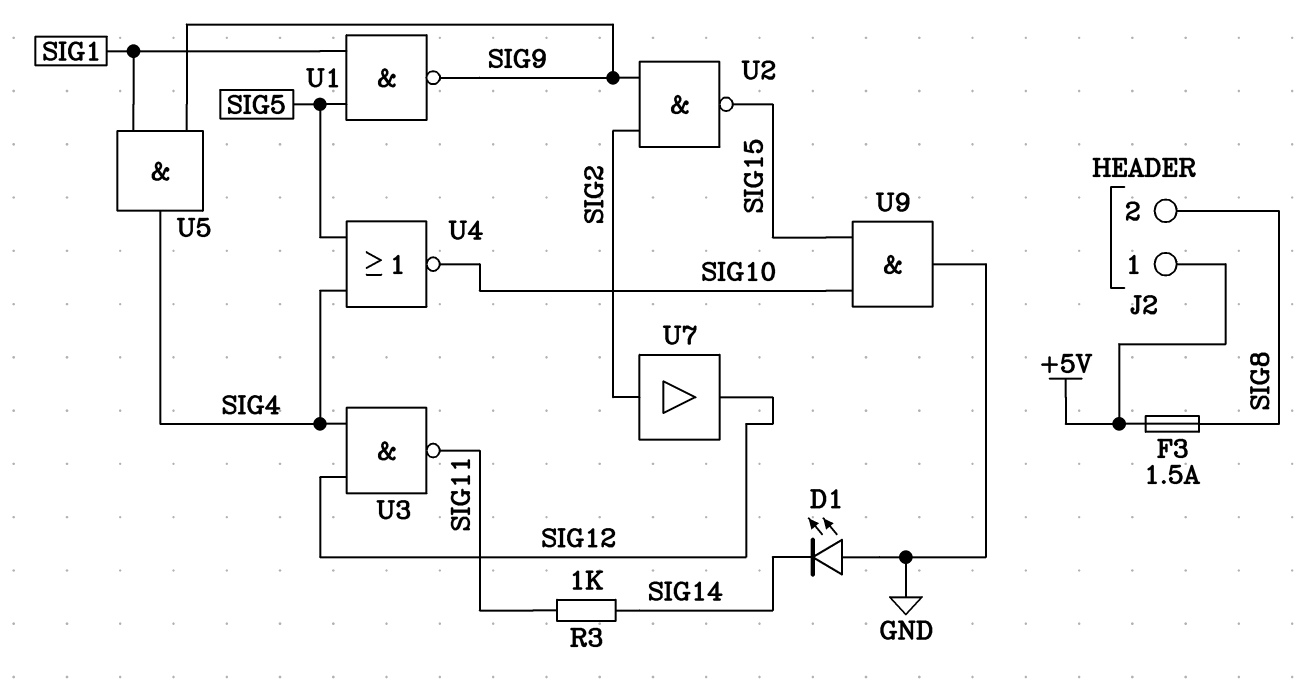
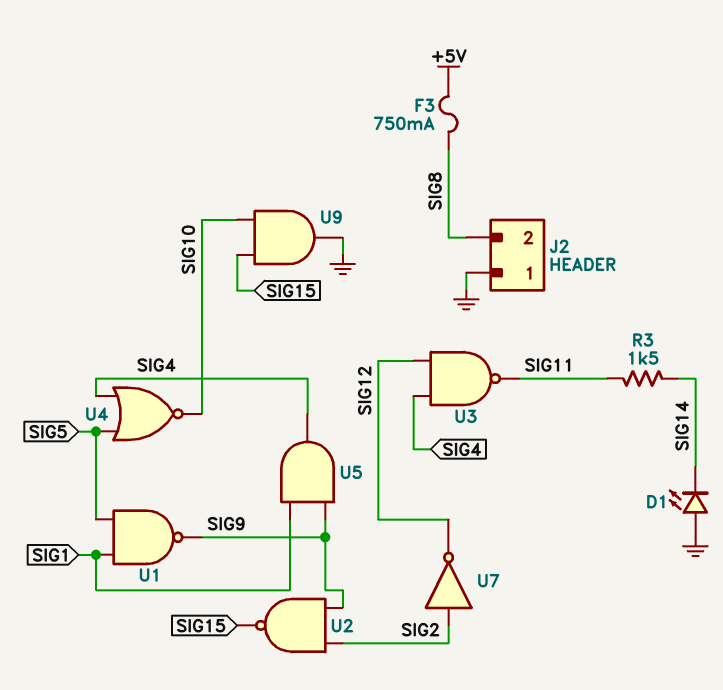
F3: 1.5A (+5V, SIG8) -> 750mA (+5V, SIG8)
J2 pin 1: +5V -> GND
R3: 1k (SIG11, SIG14) -> 1.5k (SIG11, SIG14)
U7: buffer (in SIG2, out SIG12) -> NOT (in SIG2, out SIG12)

